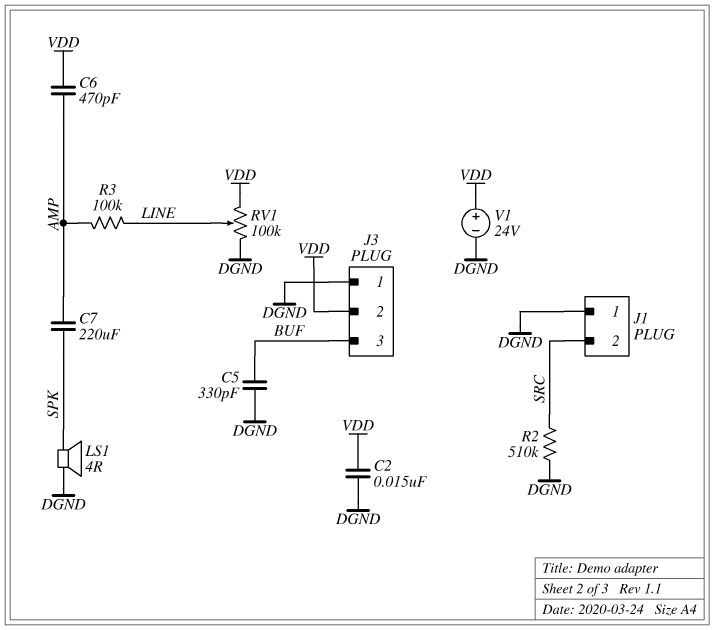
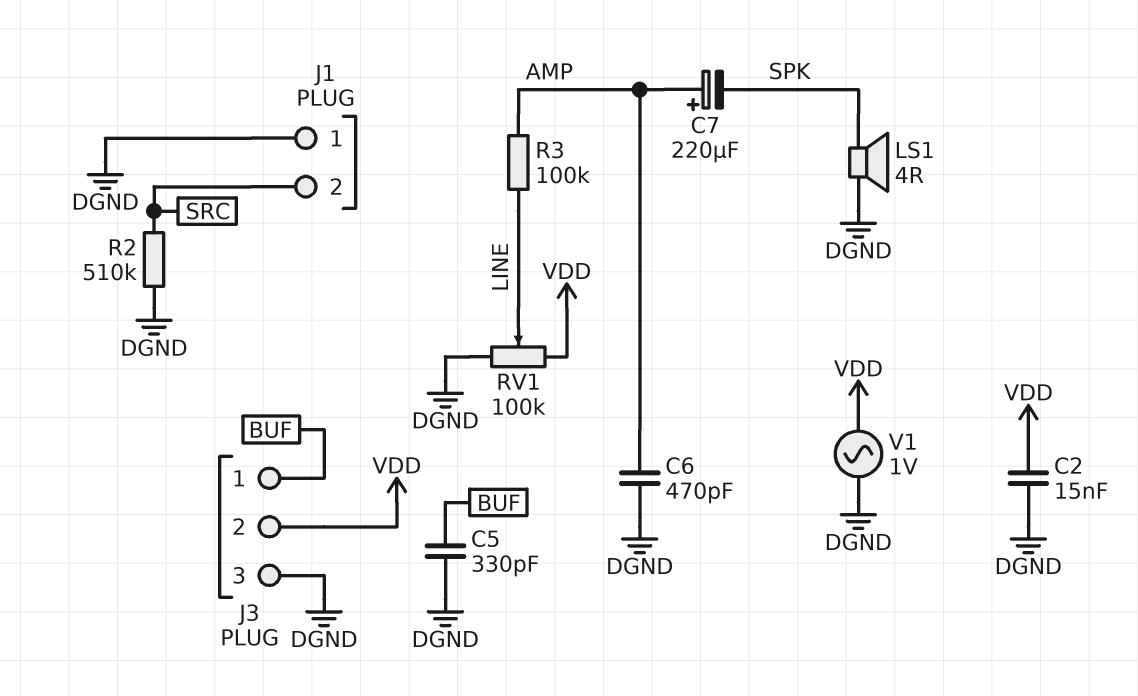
C6: 470pF (AMP, VDD) -> 470pF (AMP, DGND)
C7: 220uF (AMP, SPK) -> 220uF (plus AMP, minus SPK)
J3 pin 1: DGND -> BUF
J3 pin 3: BUF -> DGND
V1: 24V (plus VDD, minus DGND) -> AC 1V (DGND, VDD)

